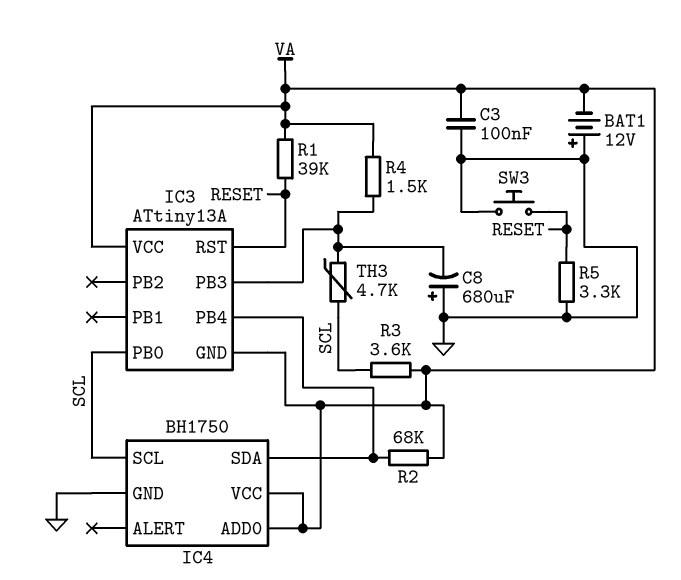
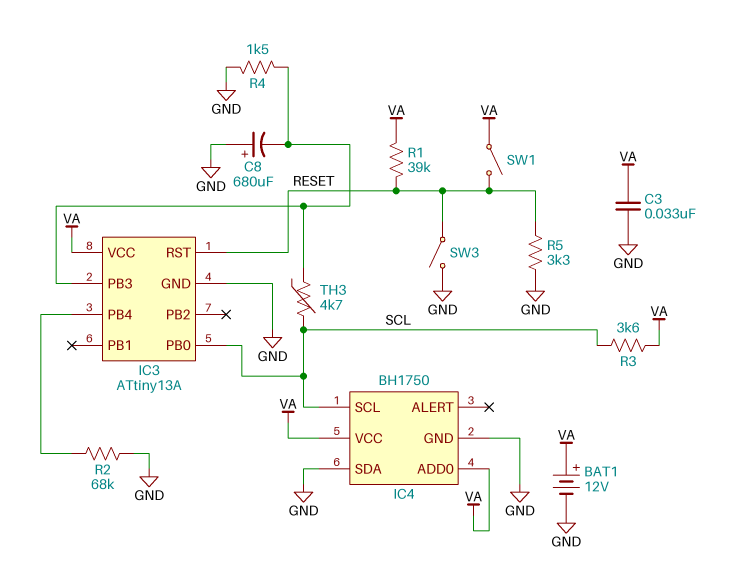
BAT1: 12V (plus GND, minus VA) -> 12V (plus VA, minus GND)
C3: 100nF (GND, VA) -> 33nF (GND, VA)
IC3 pin GND: VA -> GND
IC4 pin SDA: IC3/PB4 -> GND
R2: 68k (IC3/PB4, VA) -> 68k (GND, IC3/PB4)
R4: 1.5k (IC3/PB3, VA) -> 1.5k (GND, IC3/PB3)
SW1: none -> switch (RESET, VA)
SW3: button (GND, RESET) -> switch (GND, RESET)

